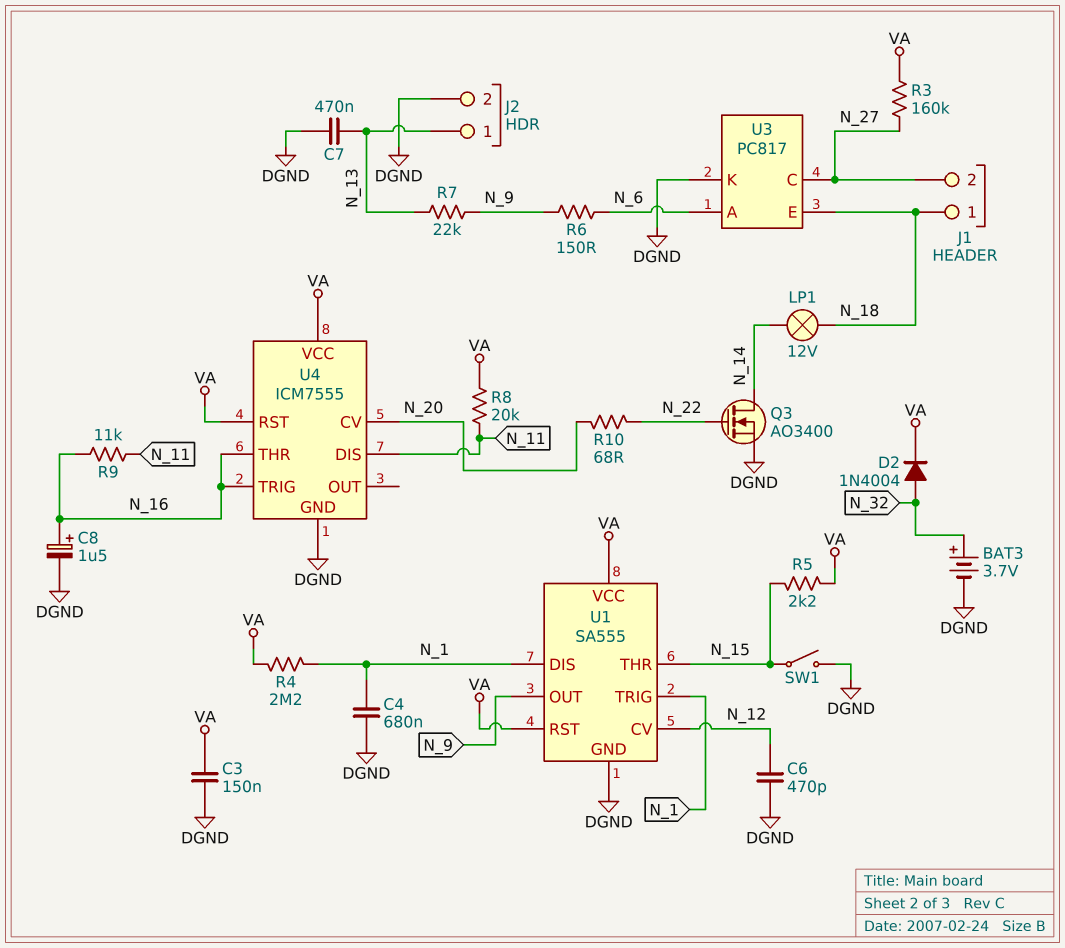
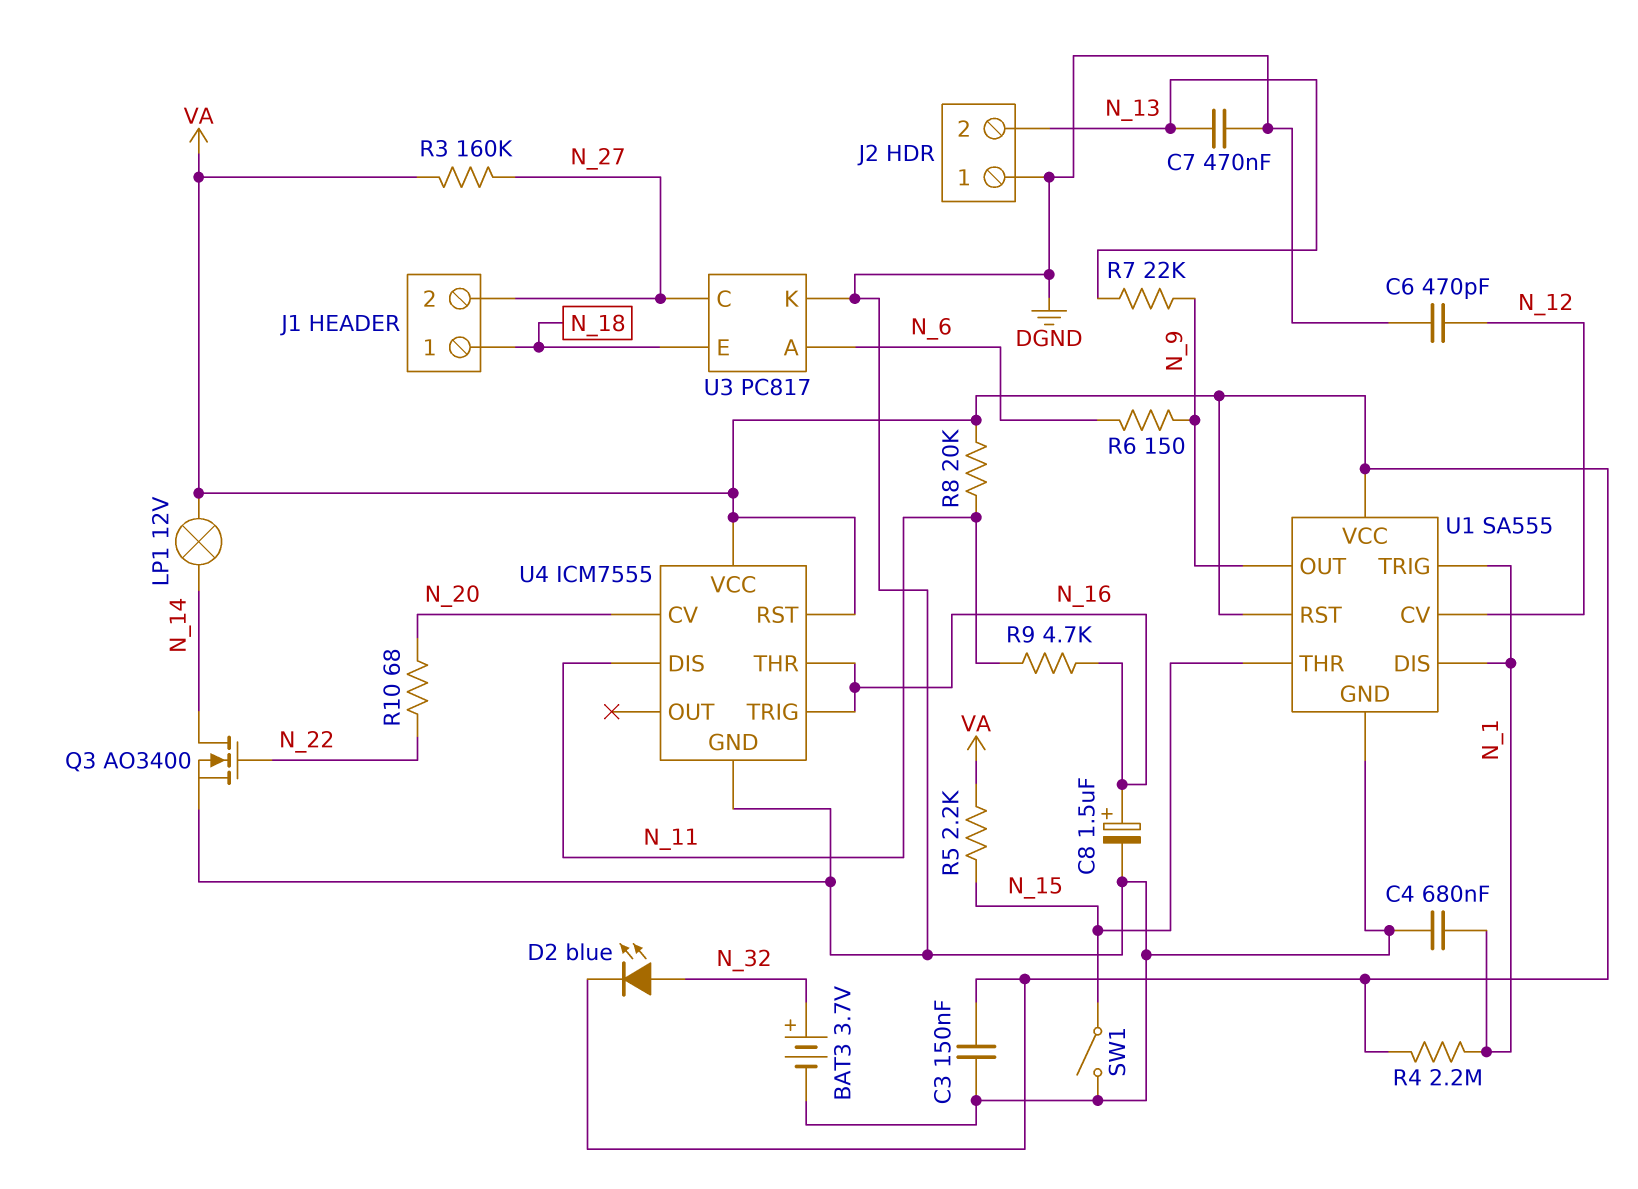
D2: diode 1N4004 (A N_32, K VA) -> LED blue (A N_32, K VA)
J2 pin 1: N_13 -> DGND
J2 pin 2: DGND -> N_13
LP1: lamp 12V (N_14, N_18) -> lamp 12V (N_14, VA)
R9: 11k (N_11, N_16) -> 4.7k (N_11, N_16)

